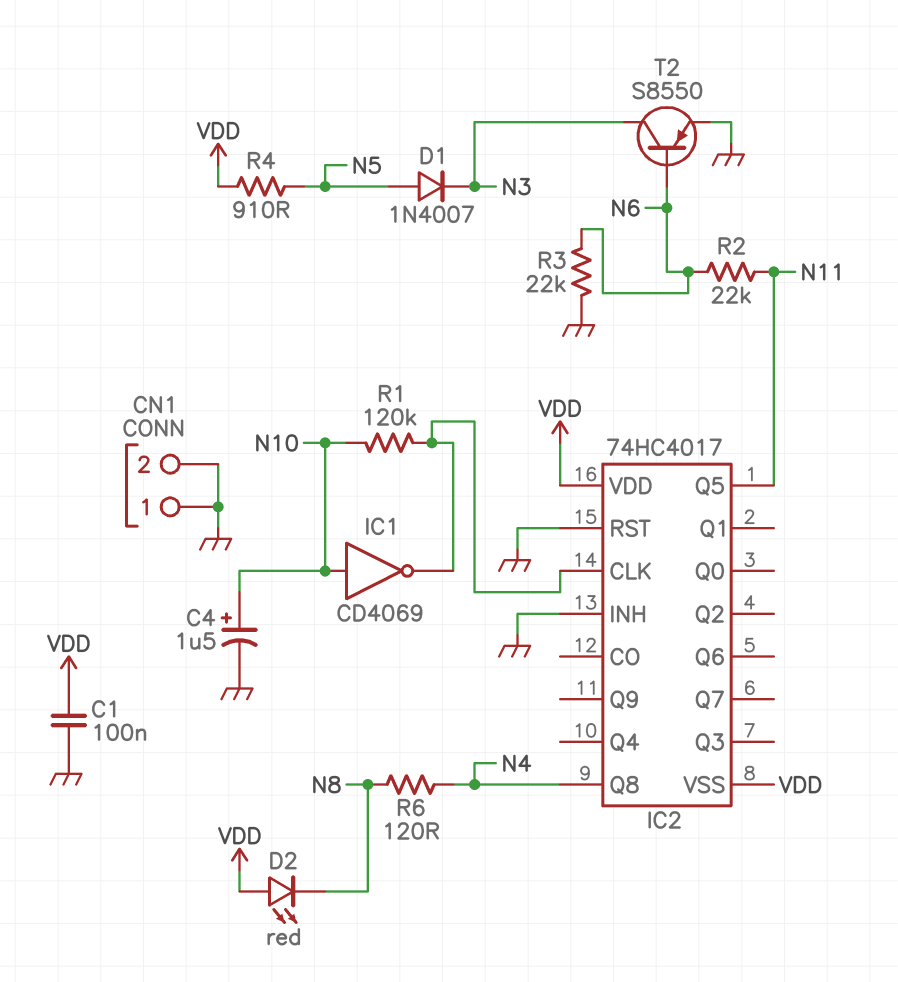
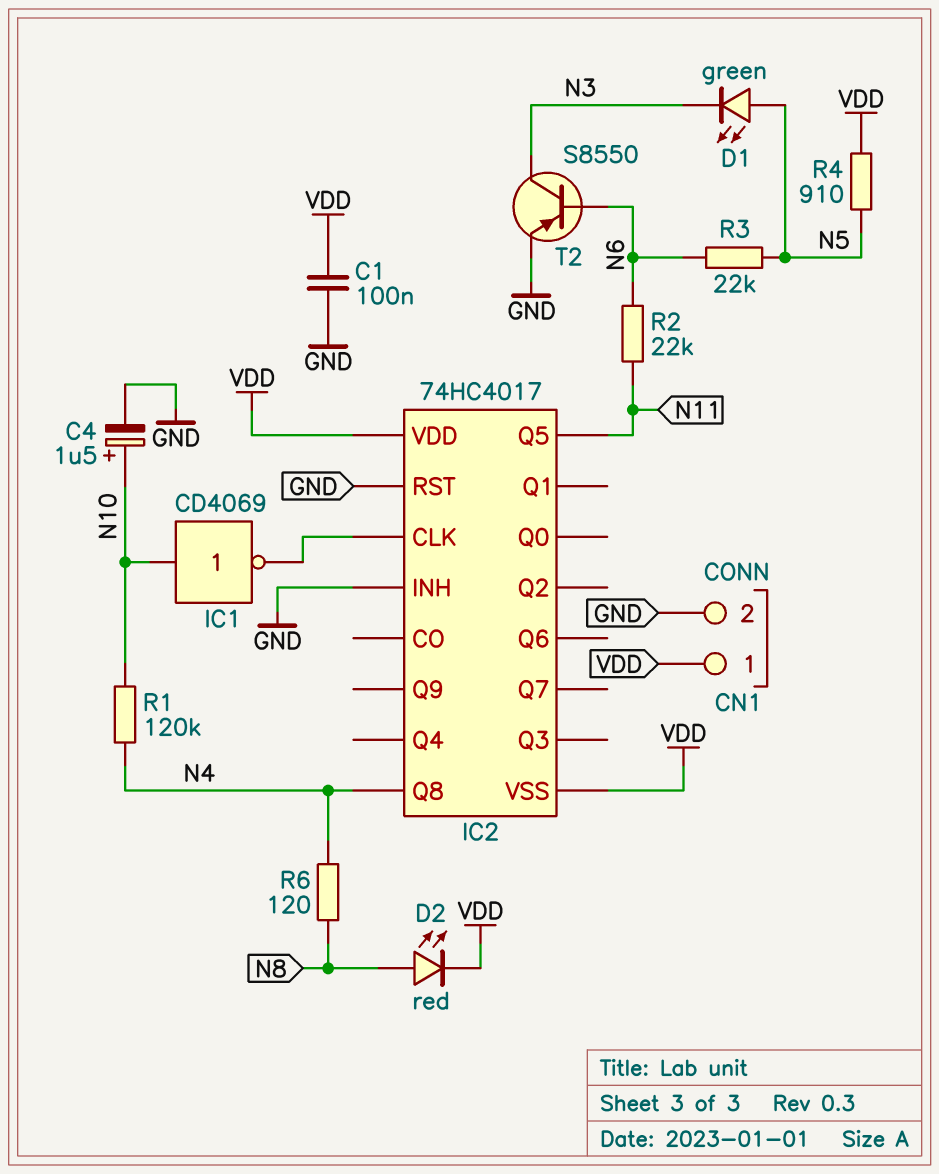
CN1 pin 1: GND -> VDD
D1: diode 1N4007 (A N5, K N3) -> LED green (A N5, K N3)
D2: LED red (A VDD, K N8) -> LED red (A N8, K VDD)
R1: 120k (IC2/CLK, N10) -> 120k (N4, N10)
R3: 22k (GND, N6) -> 22k (N5, N6)

